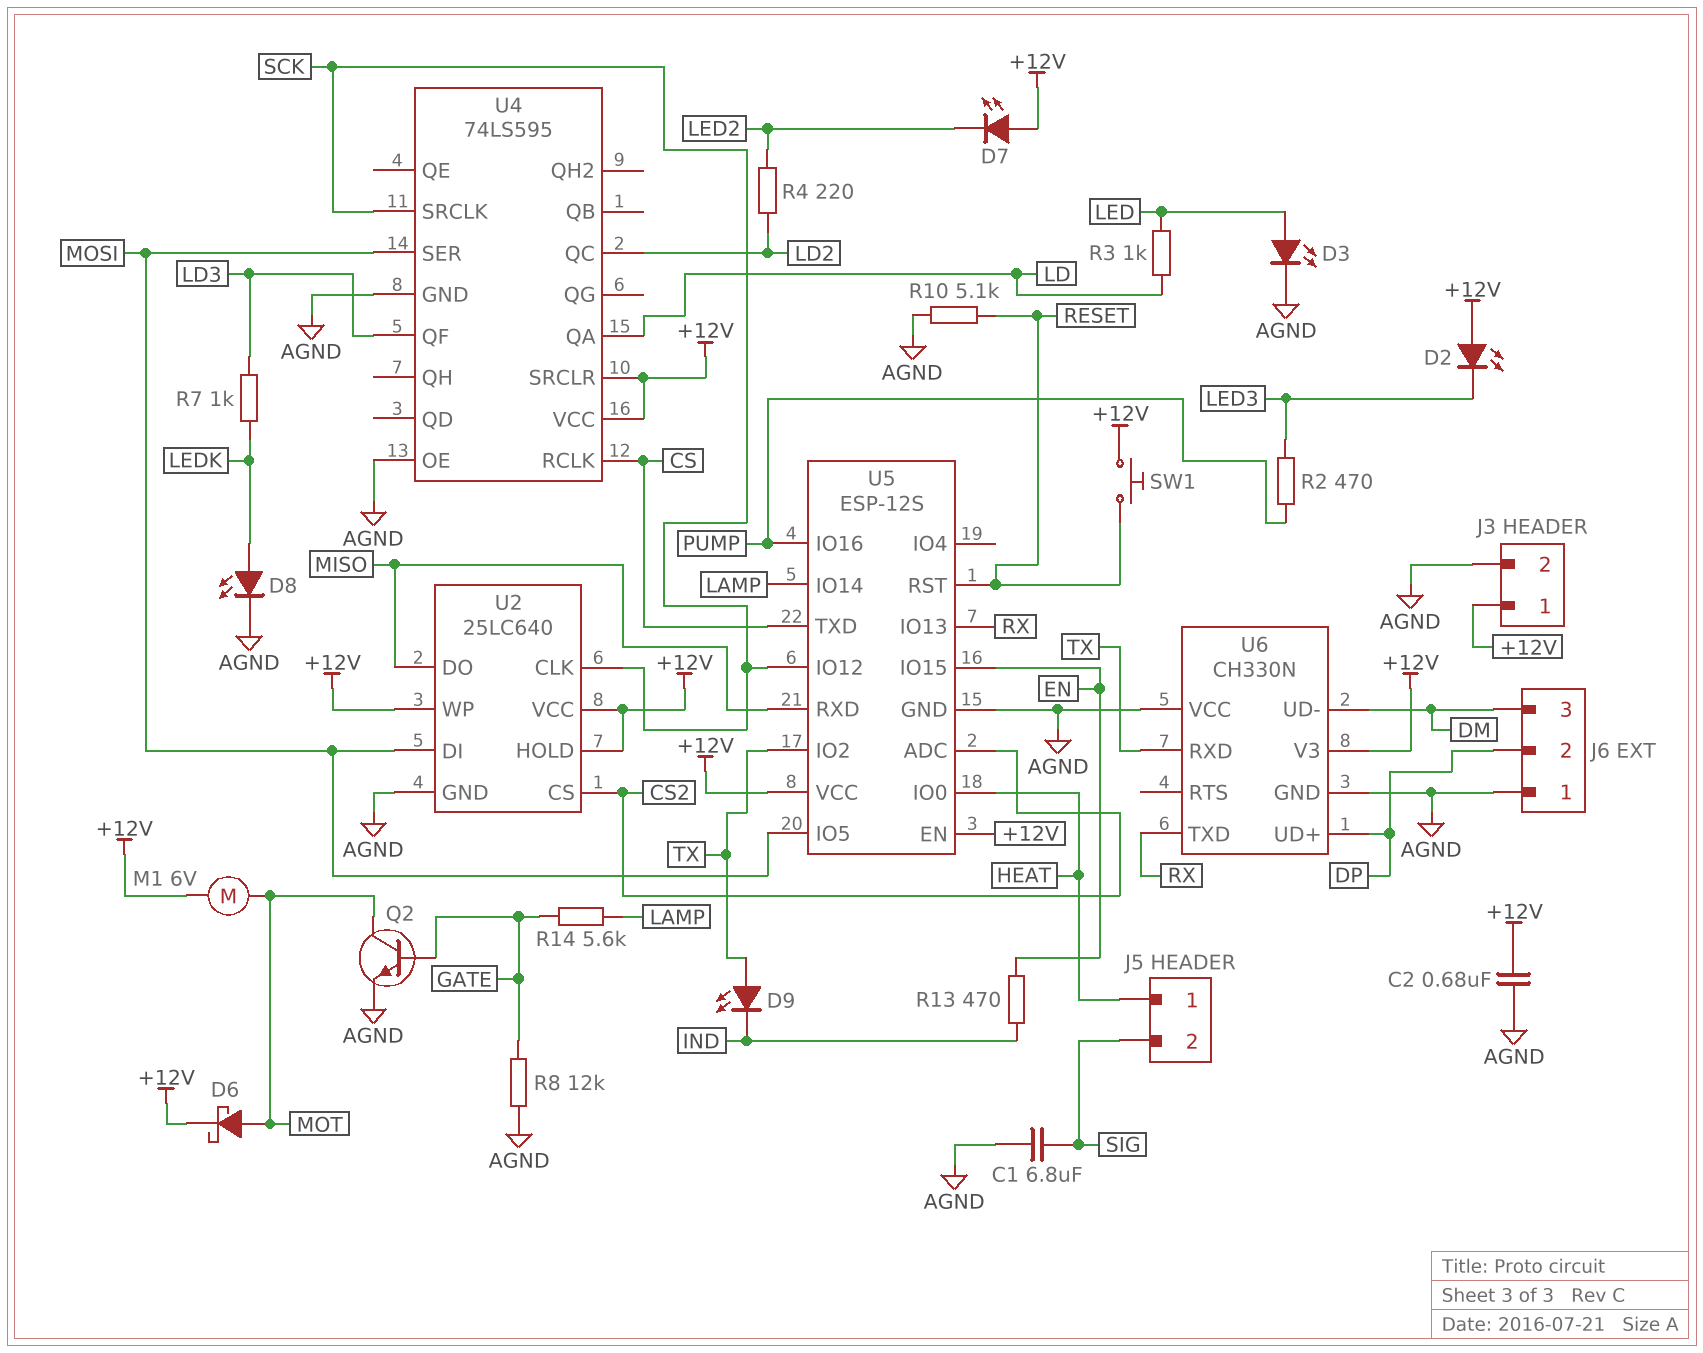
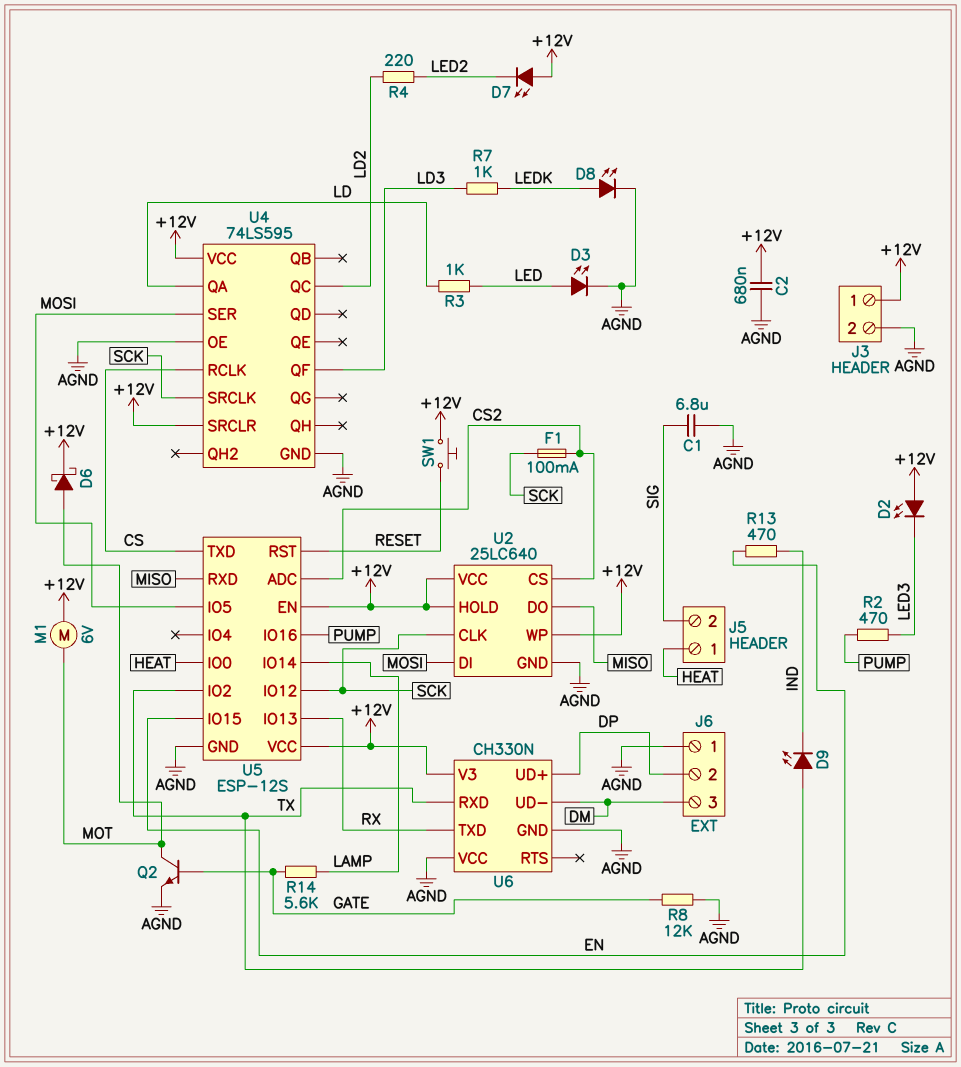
F1: none -> 100mA (CS2, SCK)
R10: 5.1k (AGND, RESET) -> none

